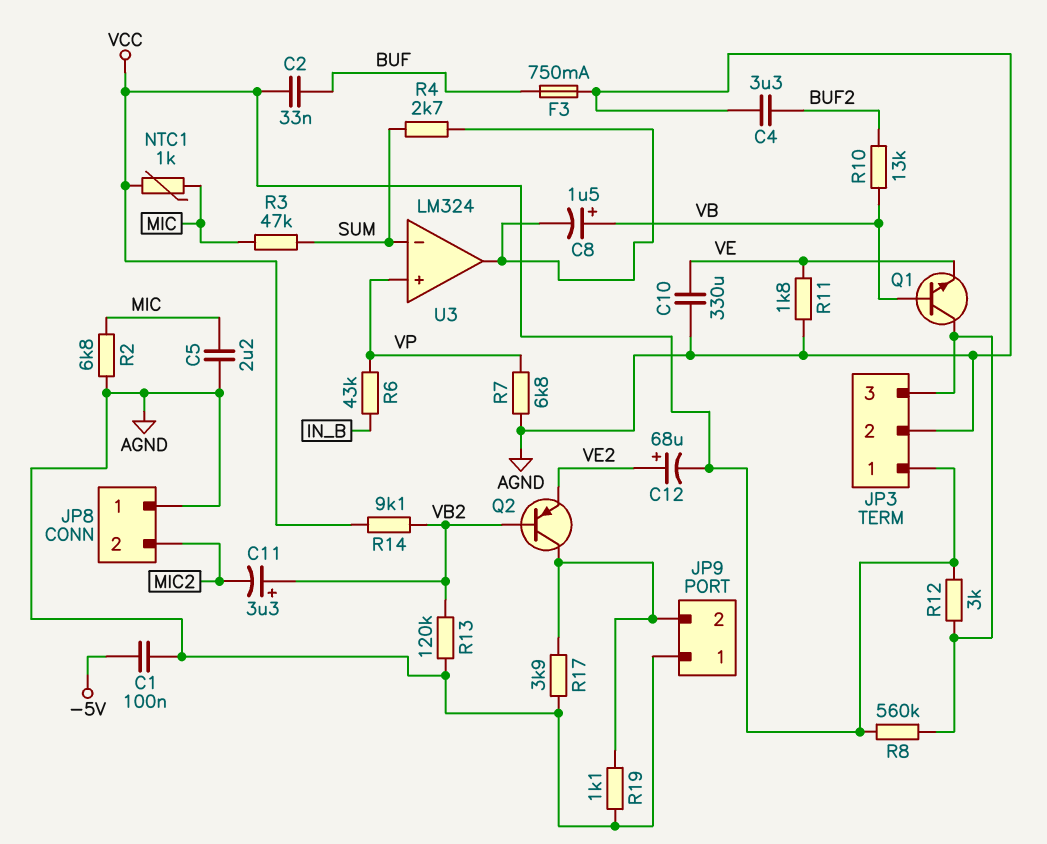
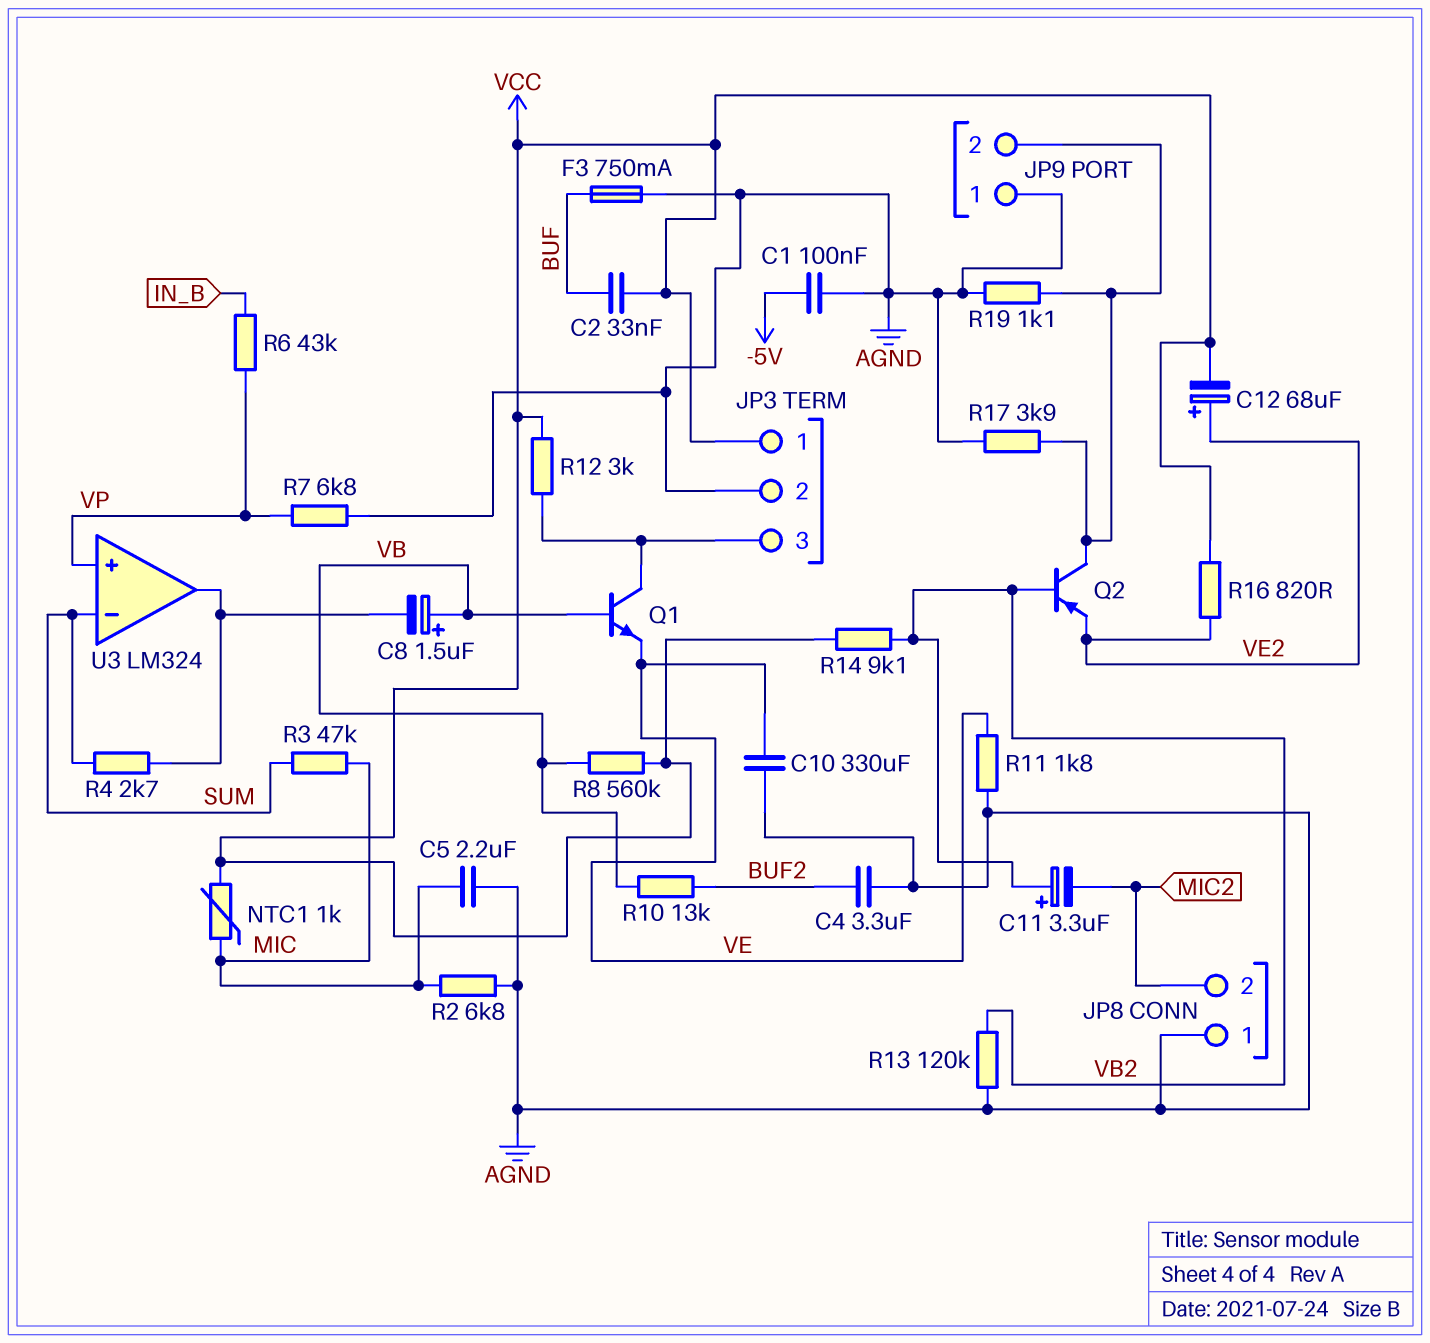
R8: 560k (JP3/3, VCC) -> 560k (VB, VCC)
R16: none -> 820 (VCC, VE2)

